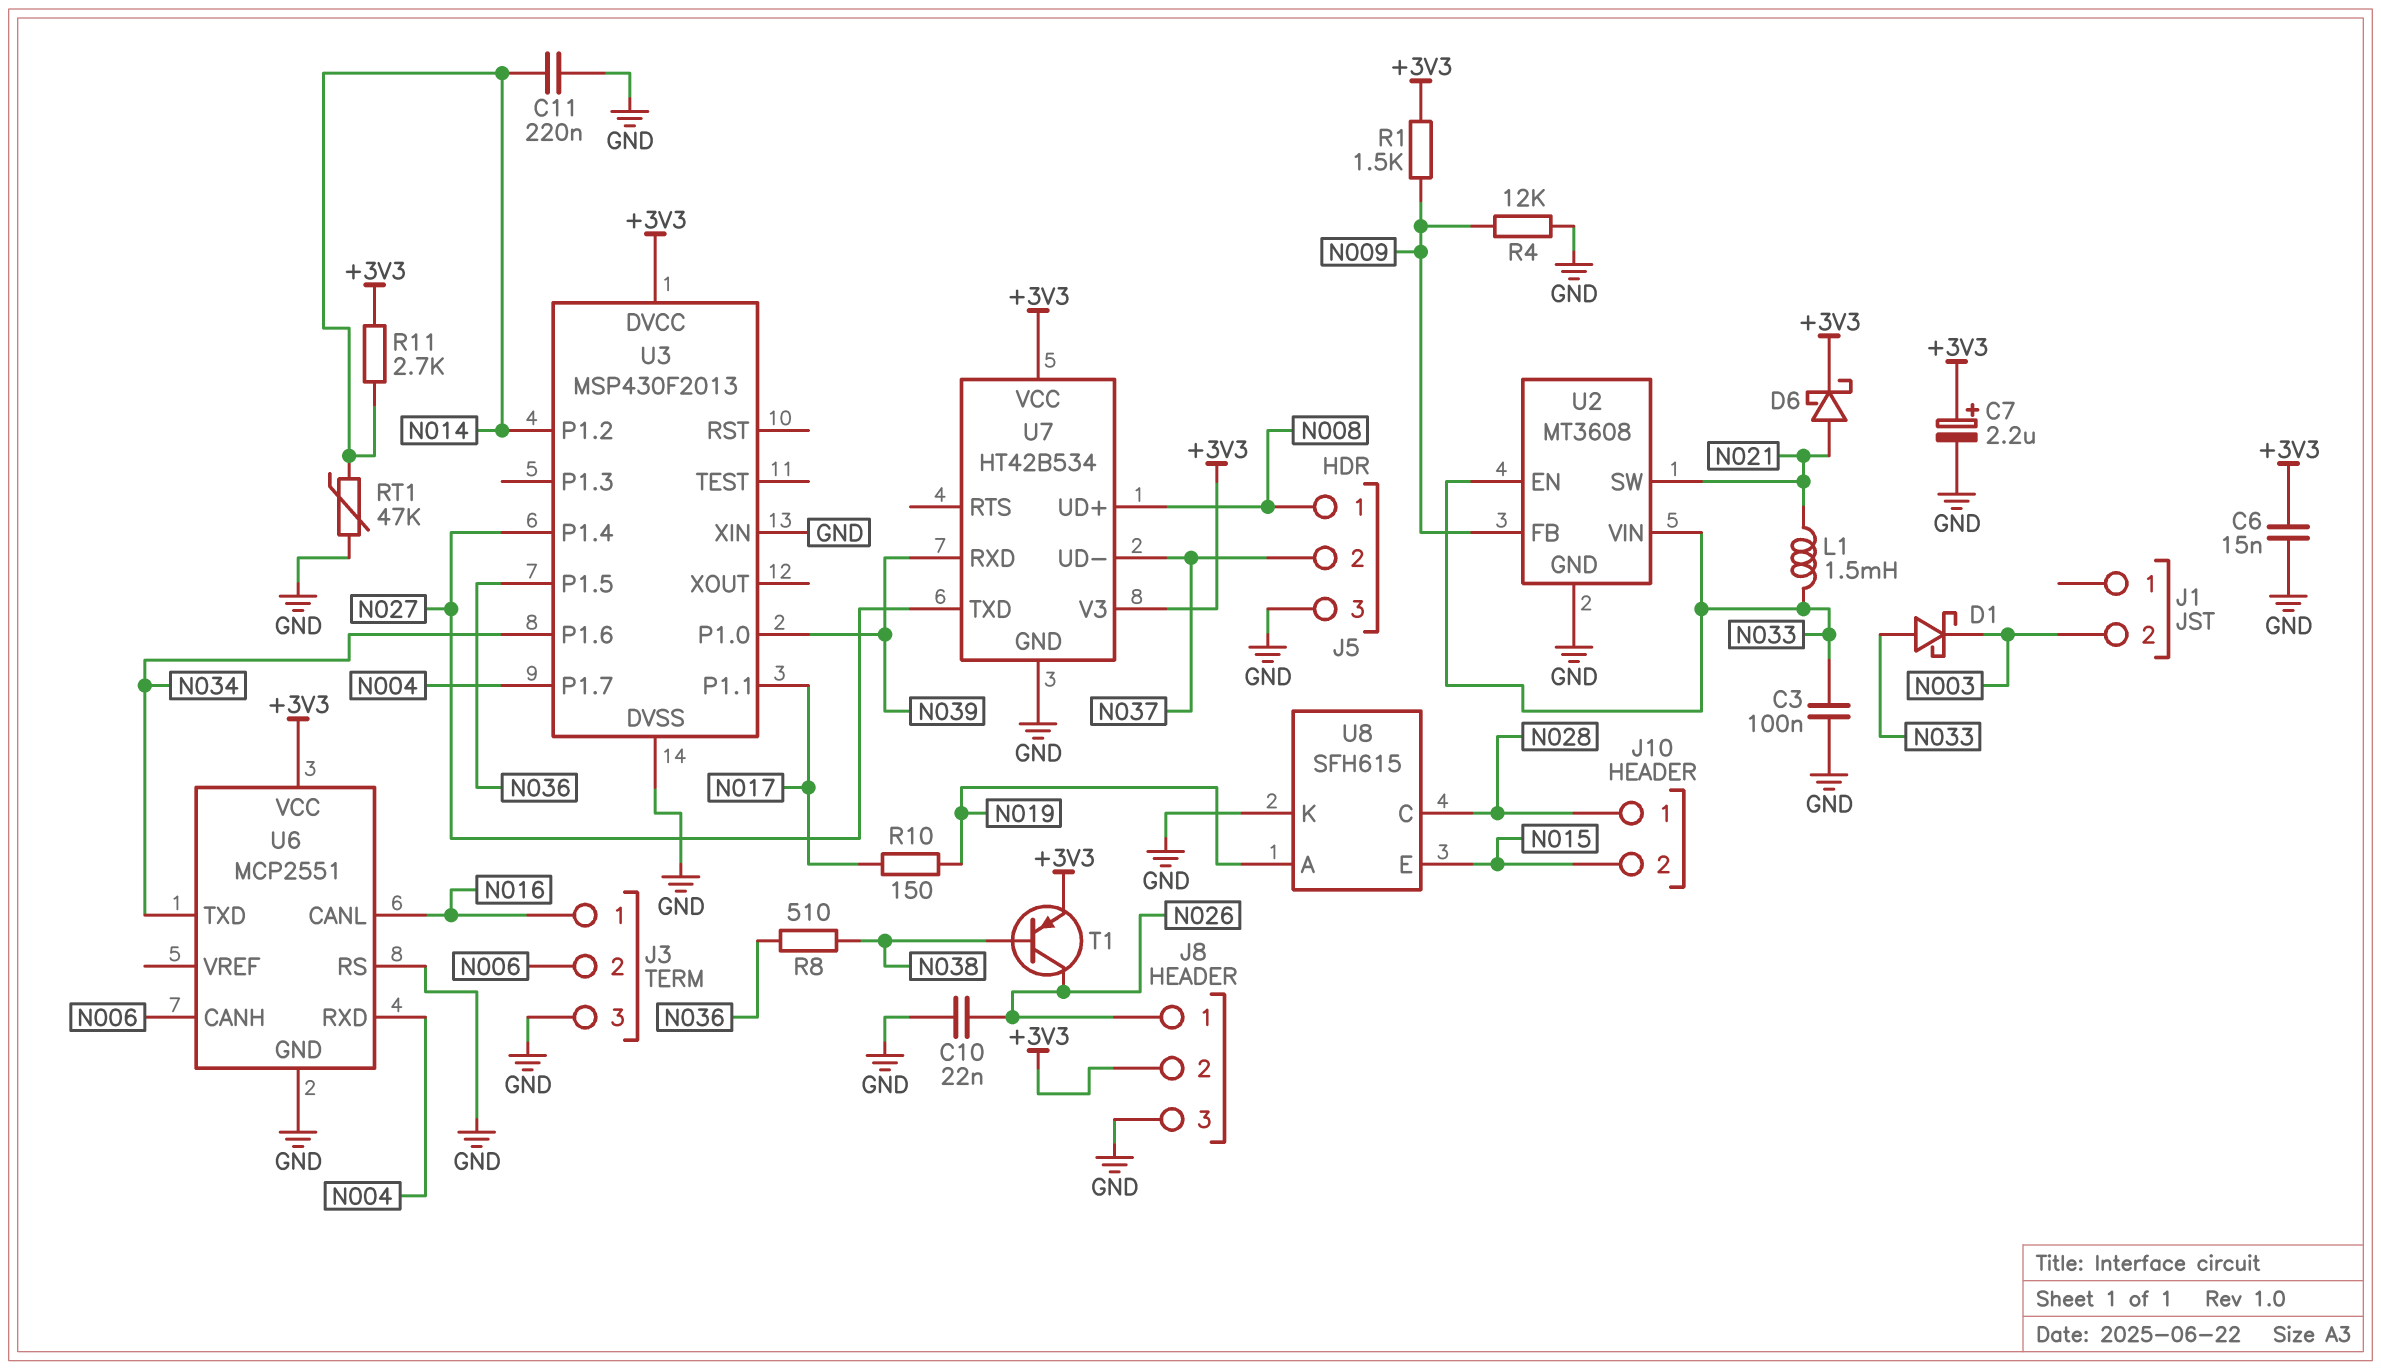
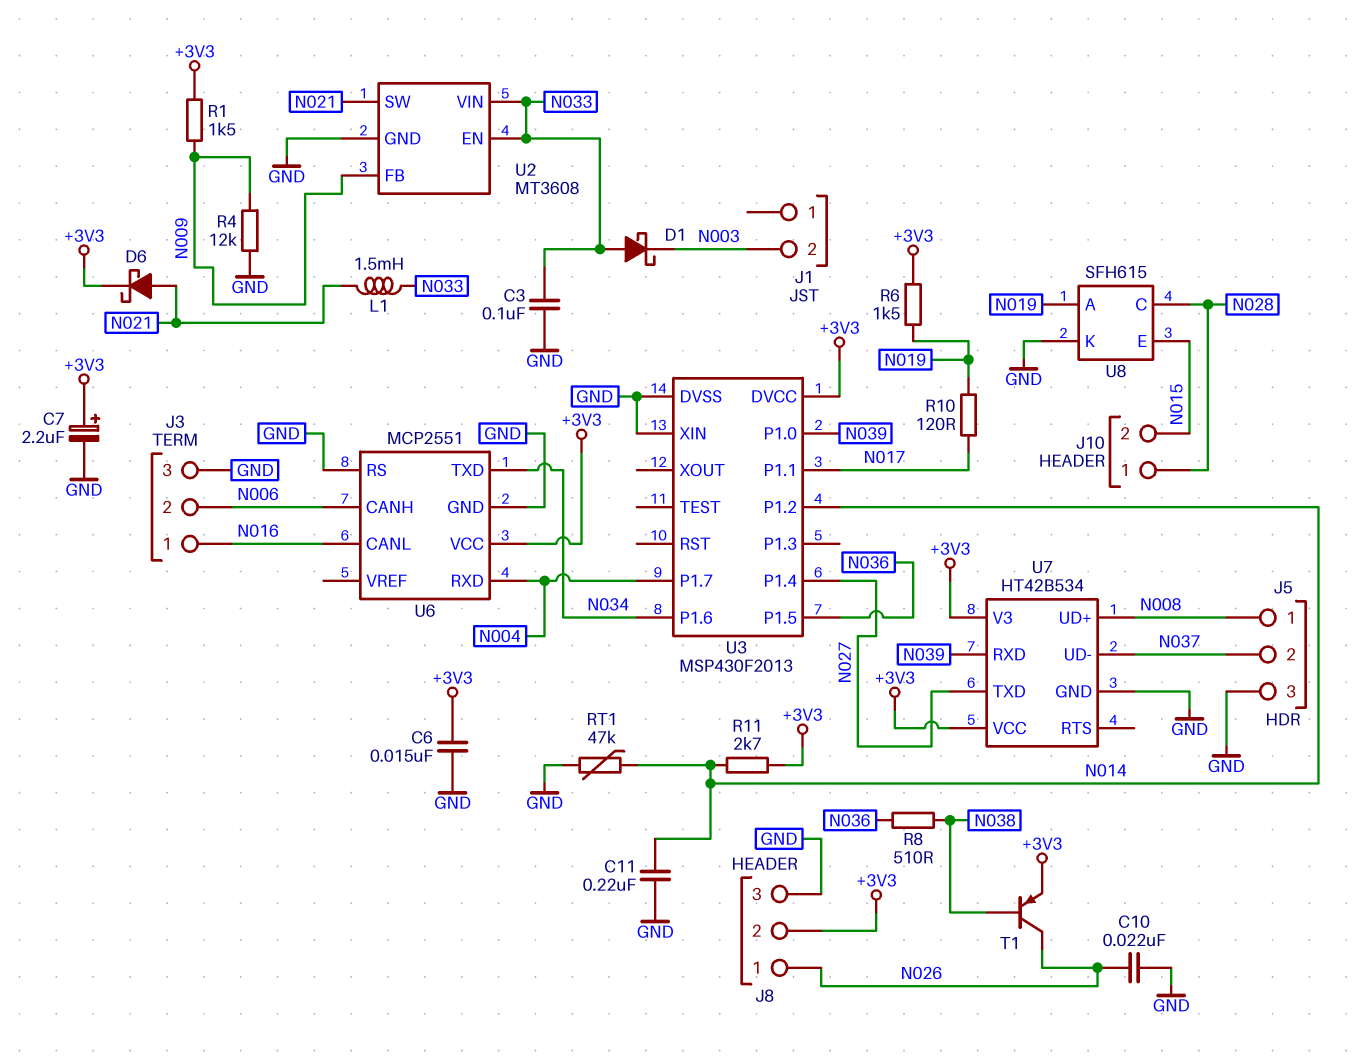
R6: none -> 1.5k (+3V3, N019)
R10: 150 (N017, N019) -> 120 (N017, N019)

